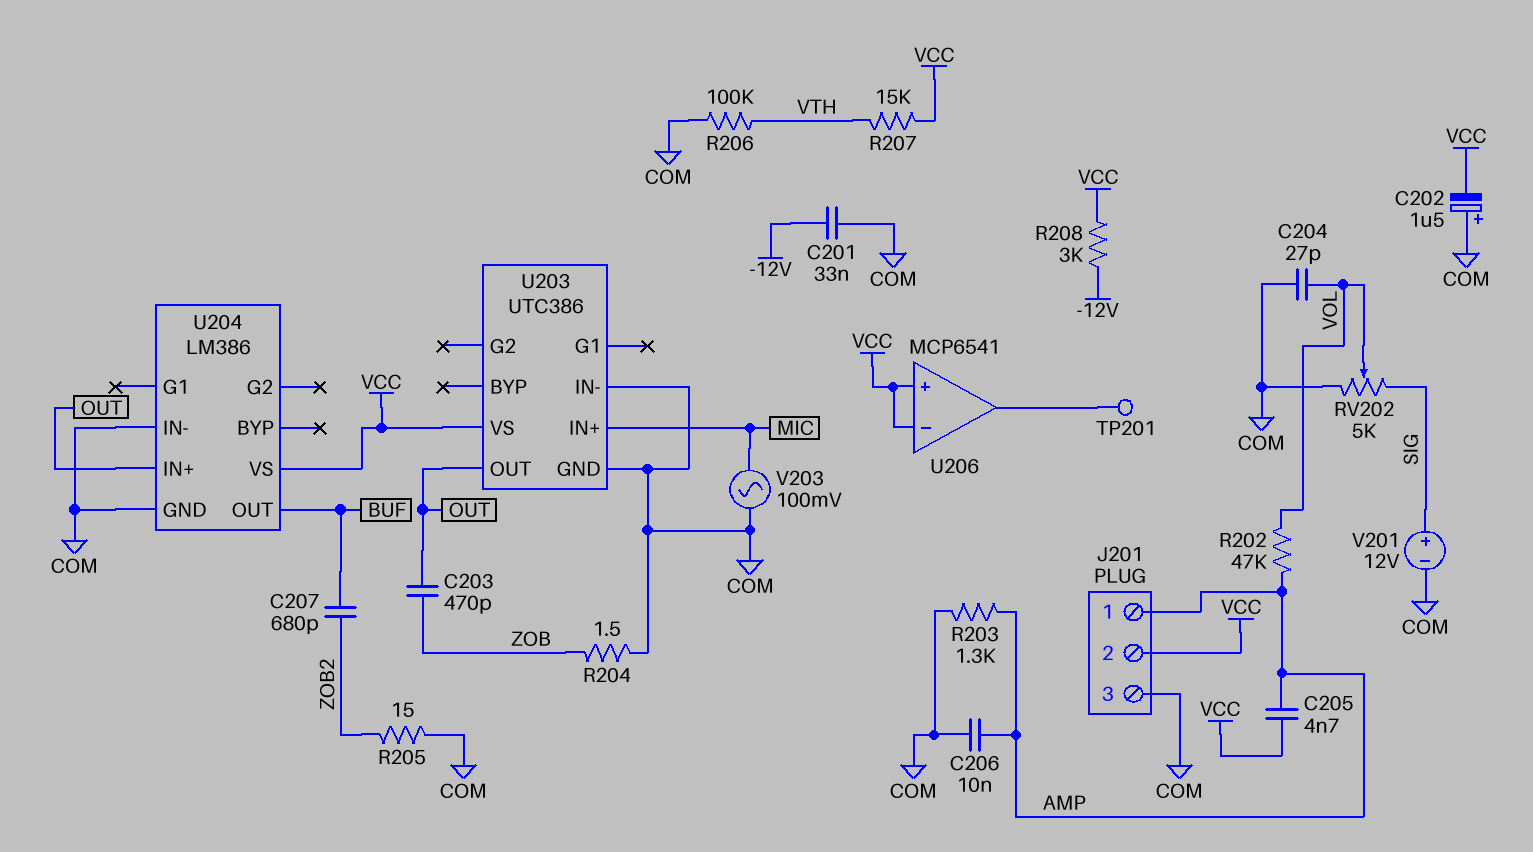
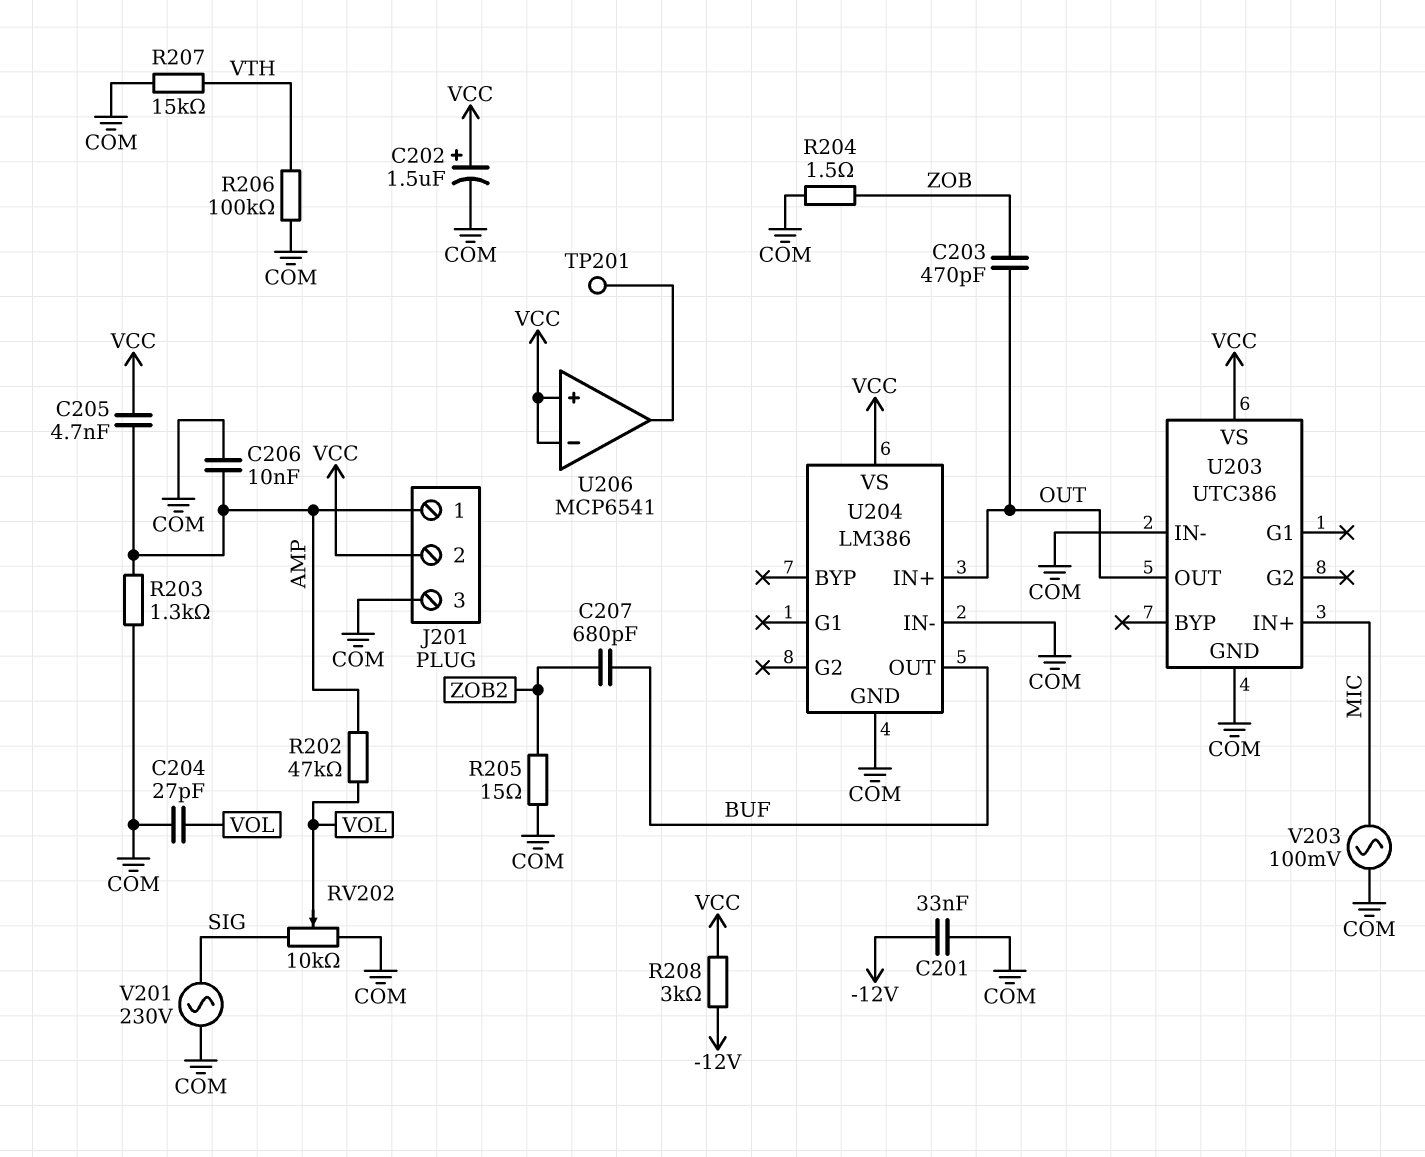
C202: 1.5uF (plus COM, minus VCC) -> 1.5uF (plus VCC, minus COM)
R207: 15k (VCC, VTH) -> 15k (COM, VTH)
RV202: 5k (COM, SIG, wiper VOL) -> 10k (COM, SIG, wiper VOL)
V201: 12V (plus SIG, minus COM) -> AC 230V (COM, SIG)

